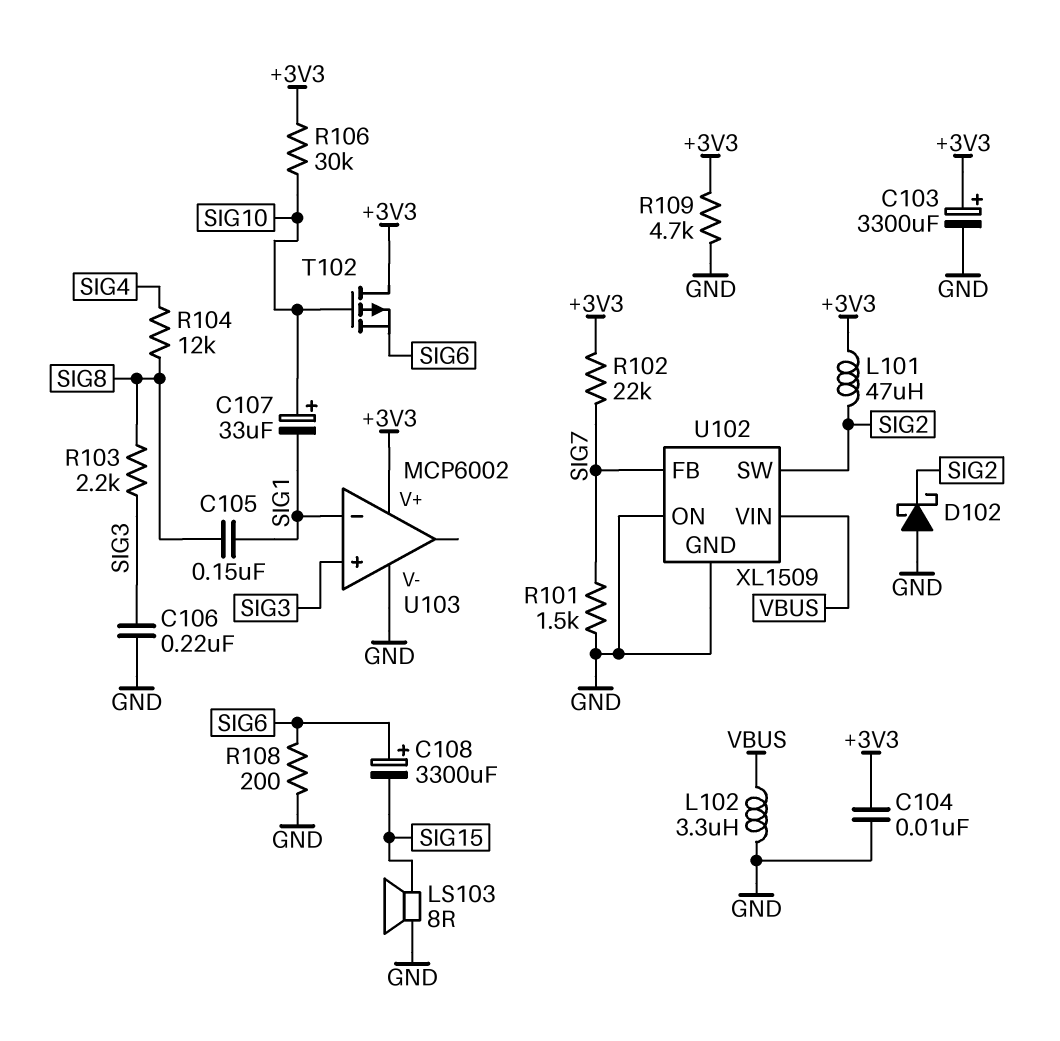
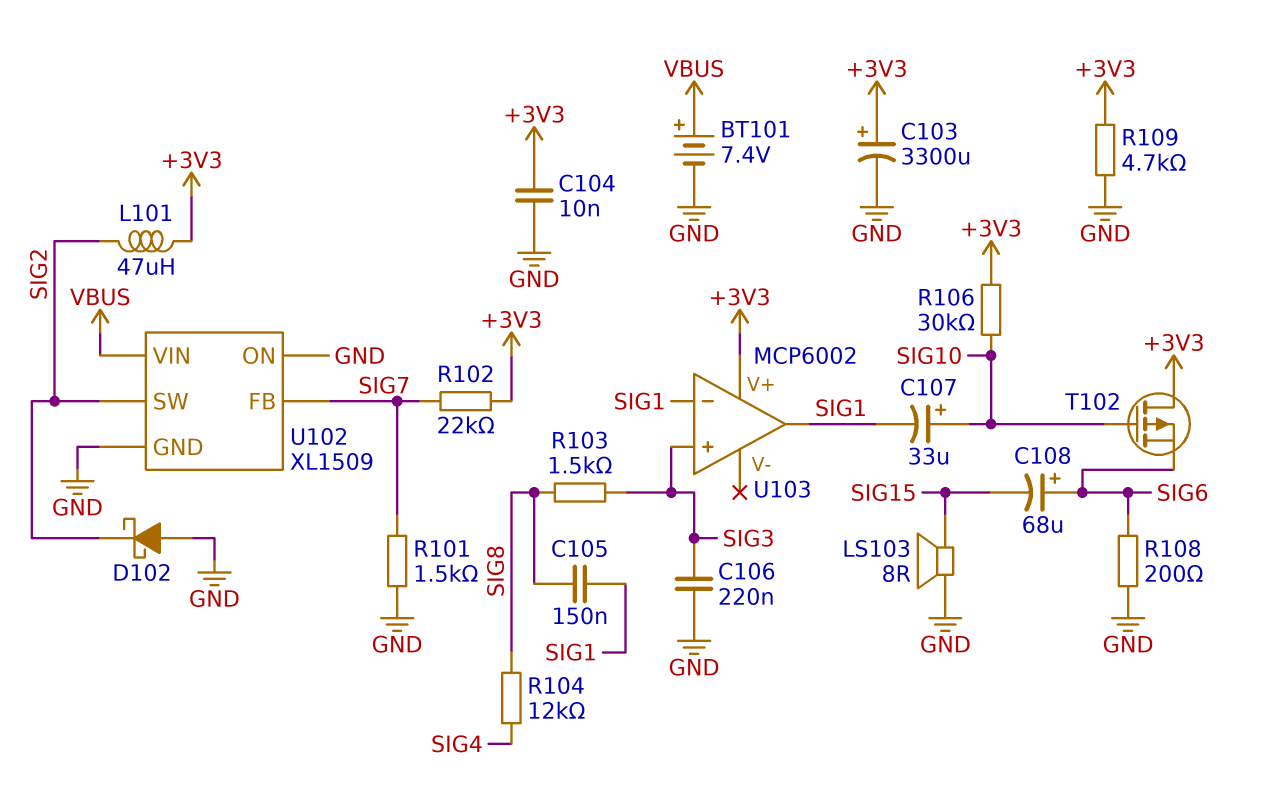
BT101: none -> 7.4V (plus VBUS, minus GND)
C108: 3300uF (plus SIG6, minus SIG15) -> 68uF (plus SIG6, minus SIG15)
L102: 3.3uH (GND, VBUS) -> none
R103: 2.2k (SIG3, SIG8) -> 1.5k (SIG3, SIG8)
U103 pin V-: GND -> none
U103 pin out: none -> SIG1

